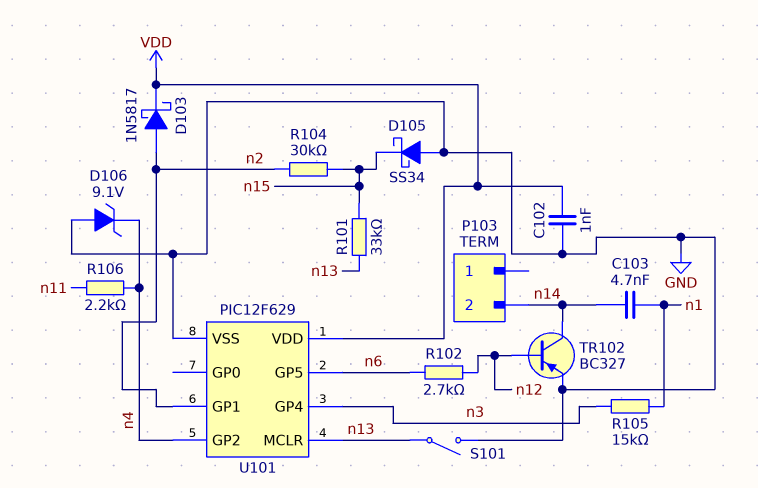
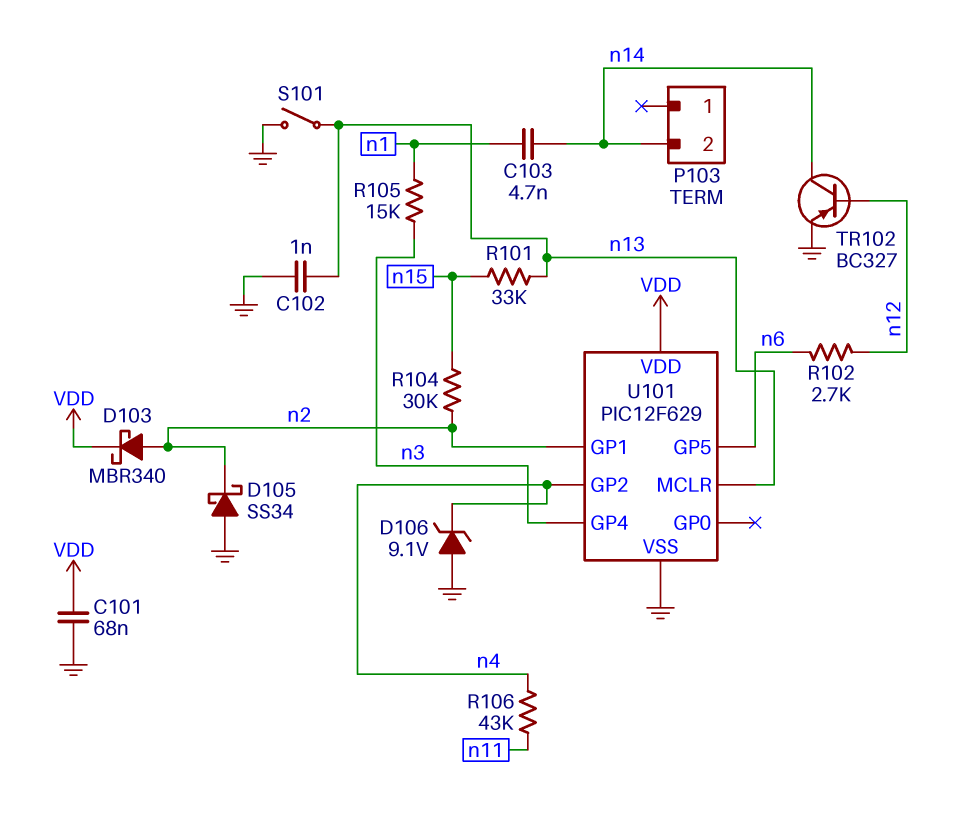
C101: none -> 68nF (GND, VDD)
C102: 1nF (GND, VDD) -> 1nF (GND, n13)
D103: schottky 1N5817 (A n2, K VDD) -> schottky MBR340 (A n2, K VDD)
D105: schottky SS34 (A GND, K n15) -> schottky SS34 (A GND, K n2)
R106: 2.2k (n4, n11) -> 43k (n4, n11)

